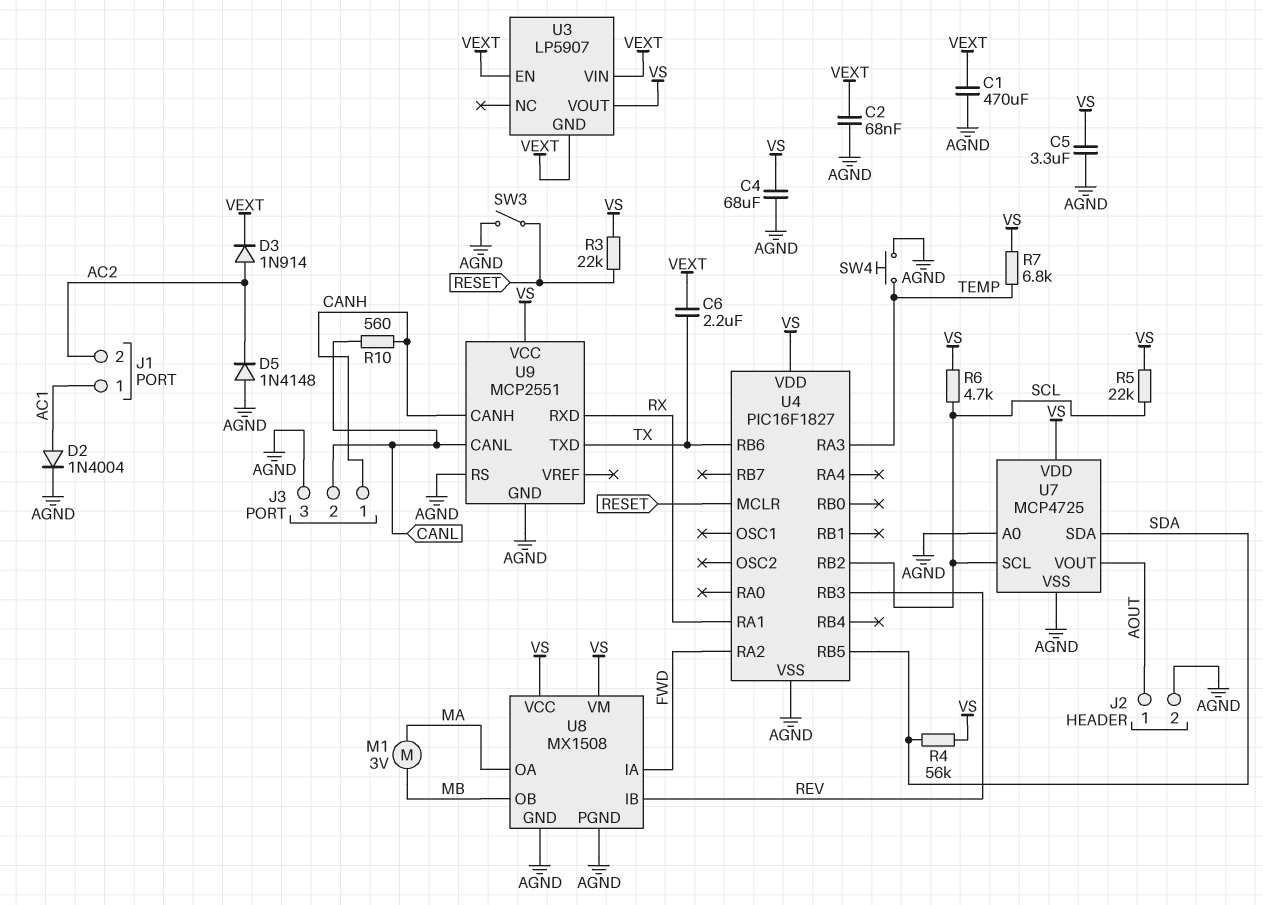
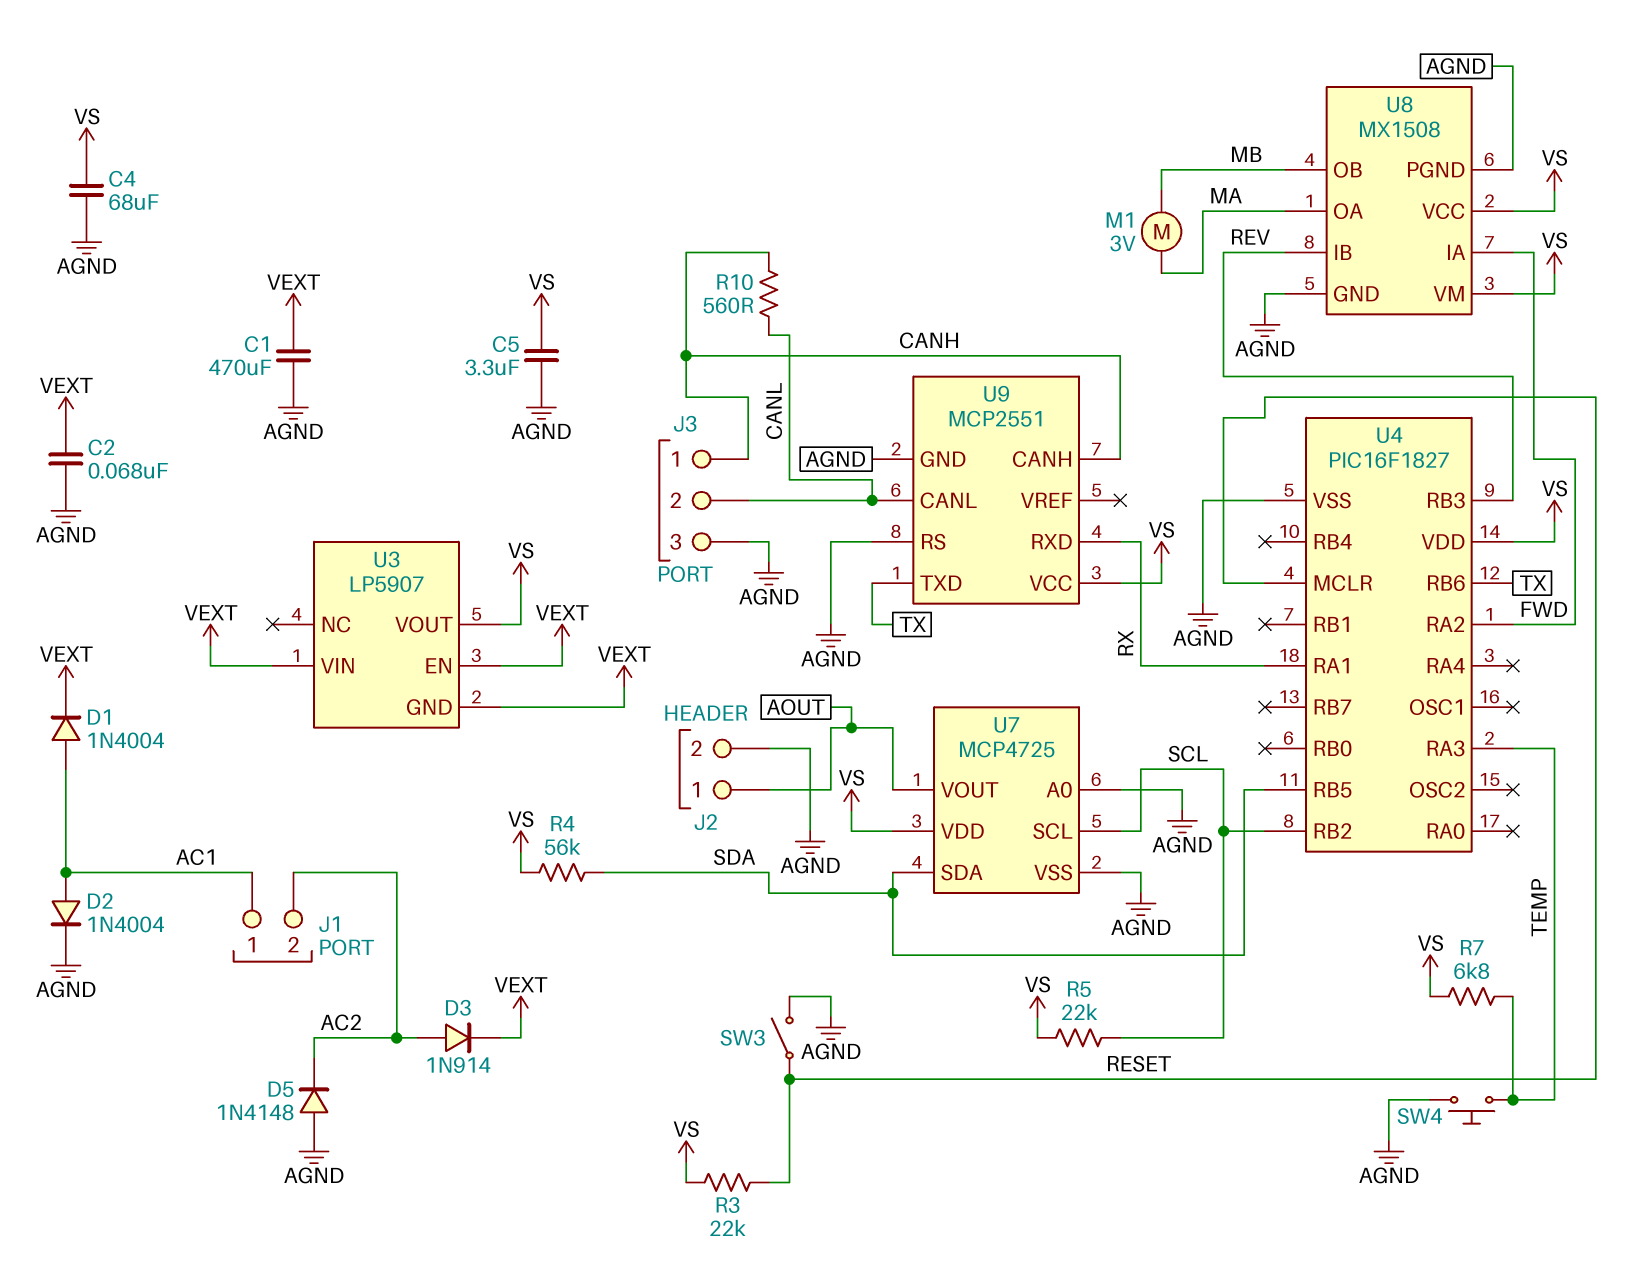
C6: 2.2uF (TX, VEXT) -> none
D1: none -> diode 1N4004 (A AC1, K VEXT)
R6: 4.7k (SCL, VS) -> none

